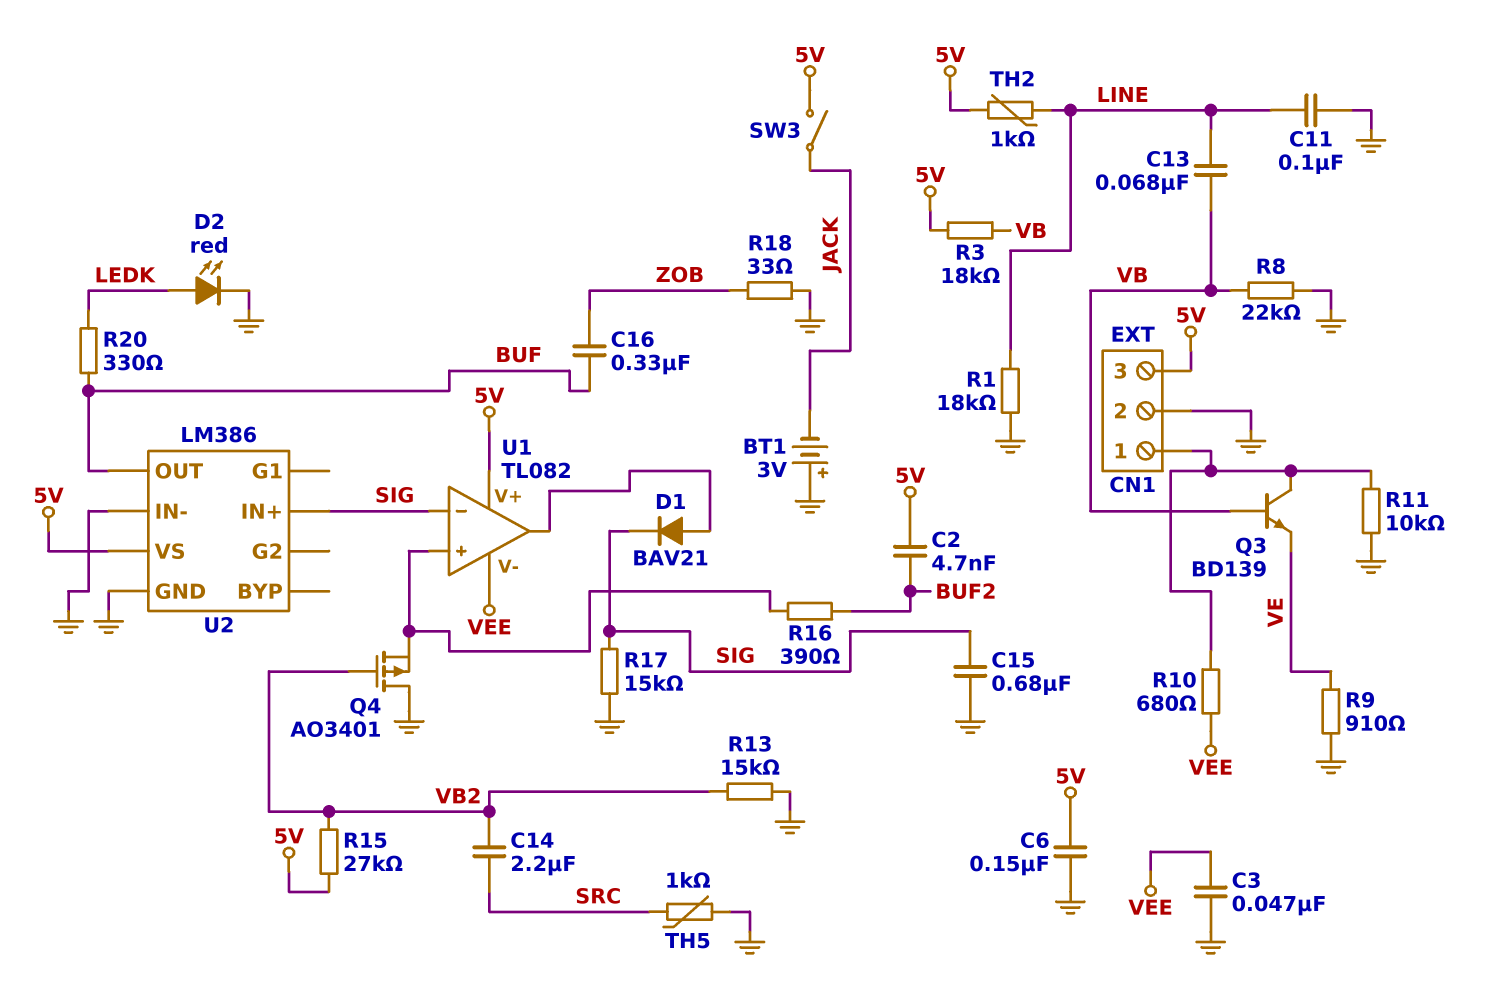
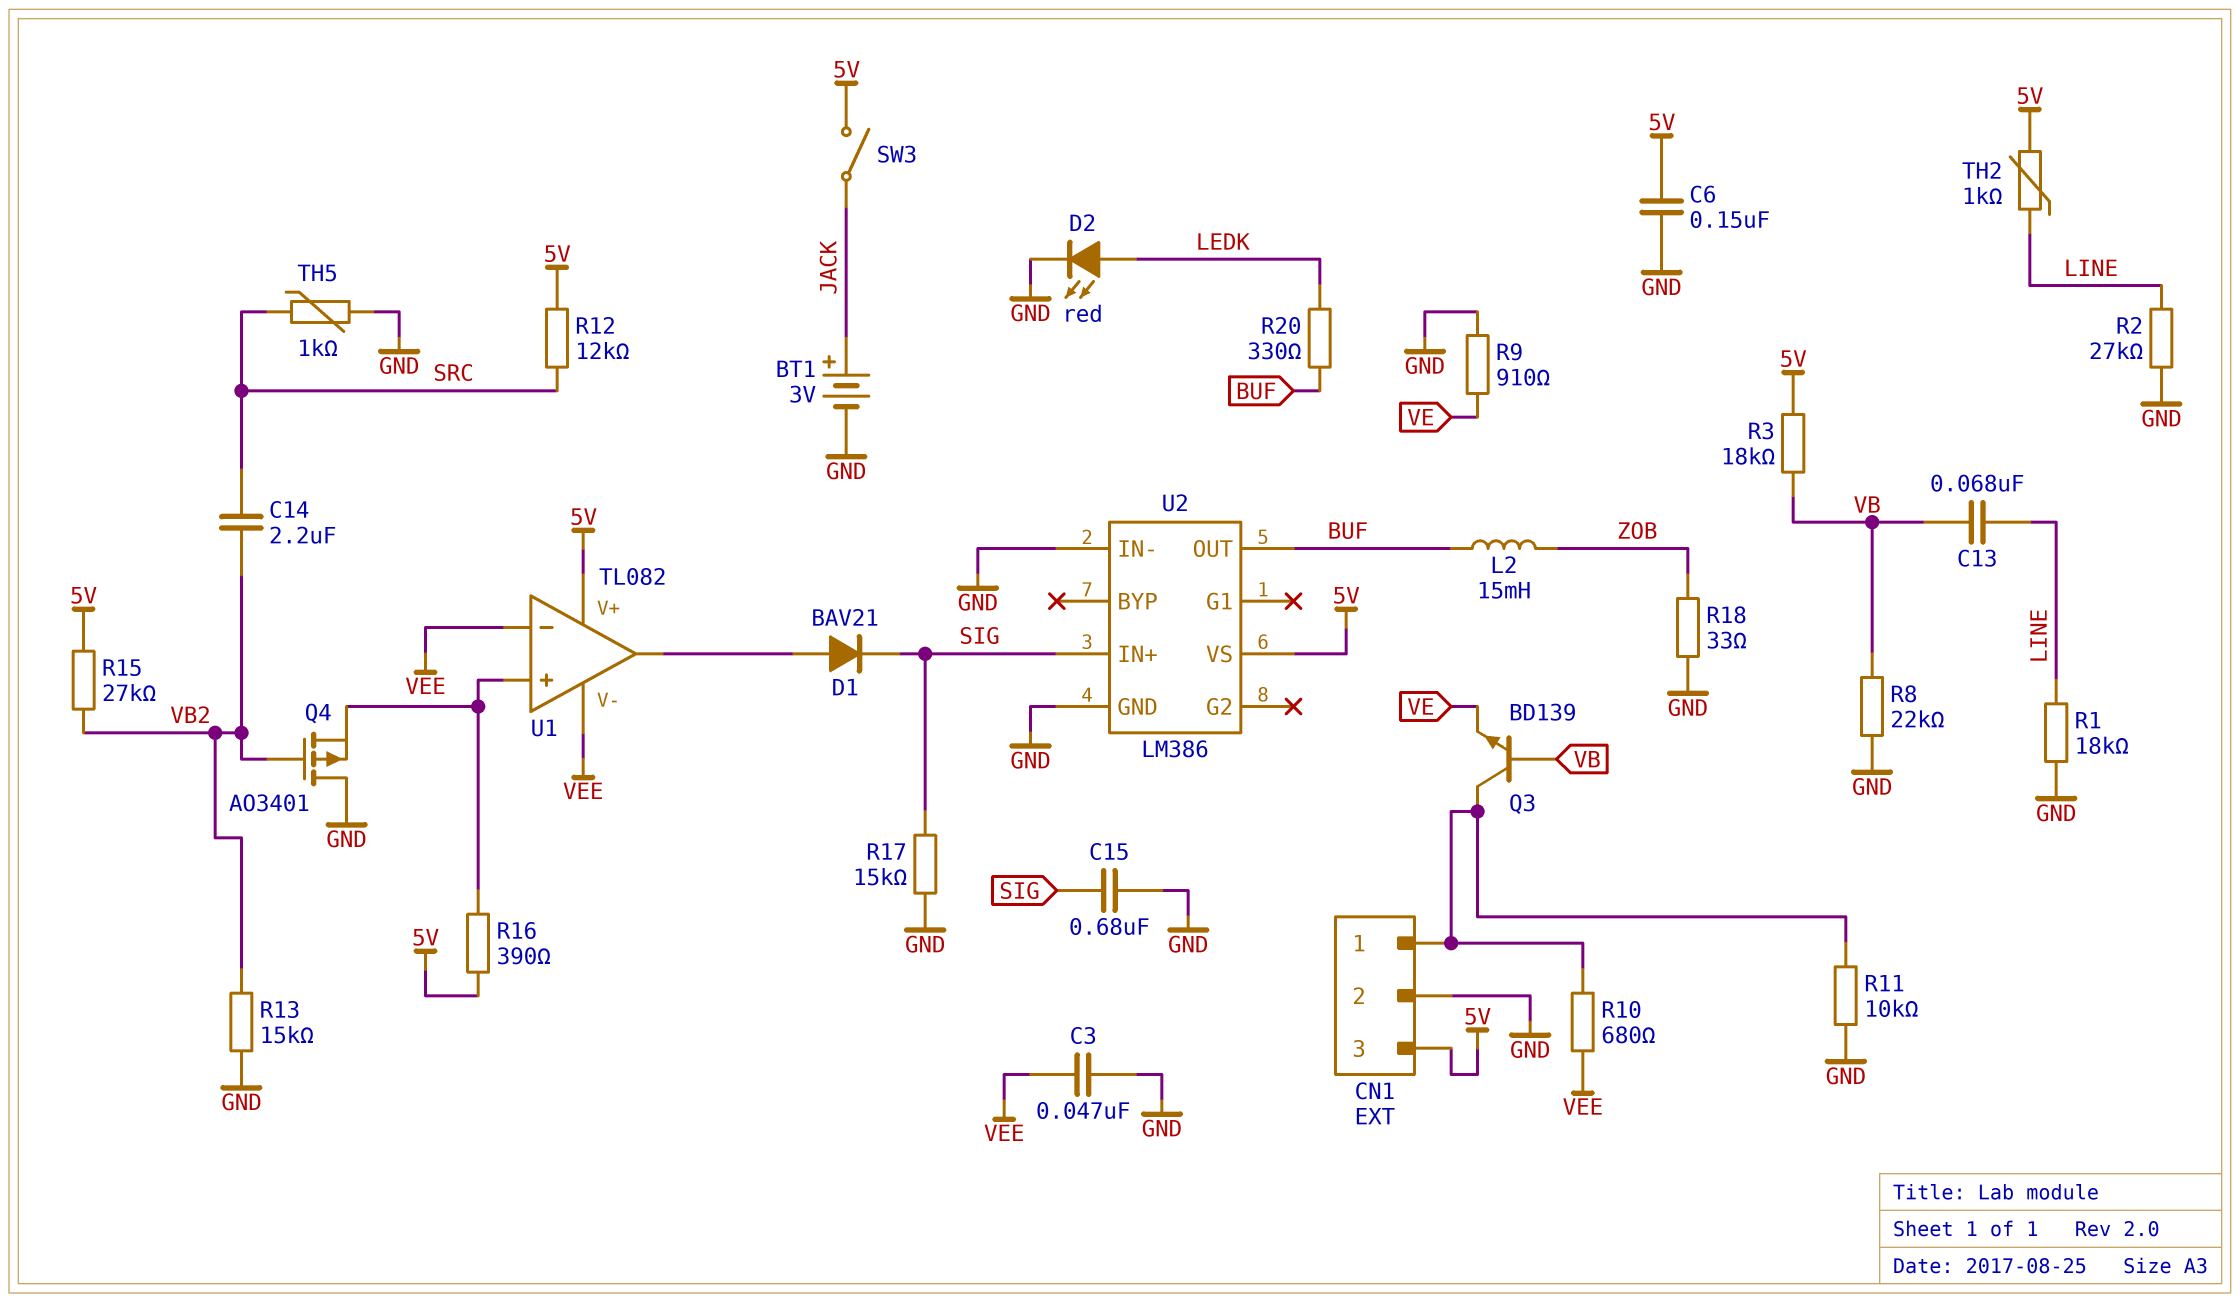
BT1: 3V (plus GND, minus JACK) -> 3V (plus JACK, minus GND)
C2: 4.7nF (5V, BUF2) -> none
C11: 100nF (GND, LINE) -> none
C16: 330nF (BUF, ZOB) -> none
L2: none -> 15mH (BUF, ZOB)
R2: none -> 27k (GND, LINE)
R12: none -> 12k (5V, SRC)
R16: 390 (BUF2, U1/in+) -> 390 (5V, U1/in+)
U1 pin in-: SIG -> VEE

